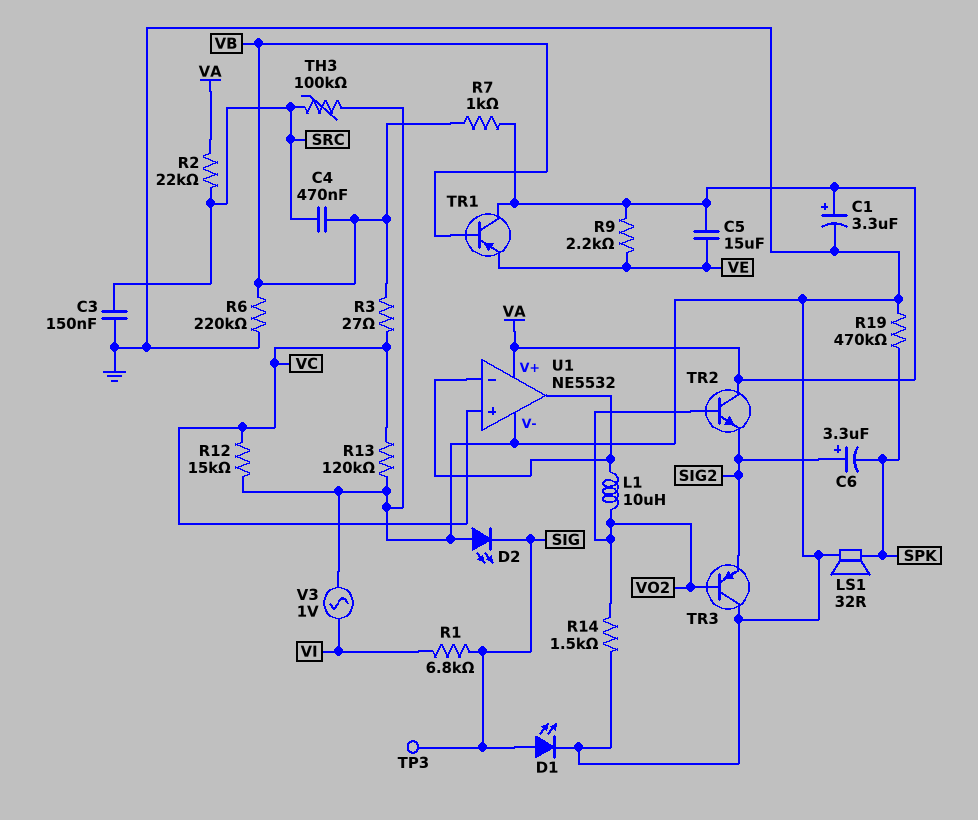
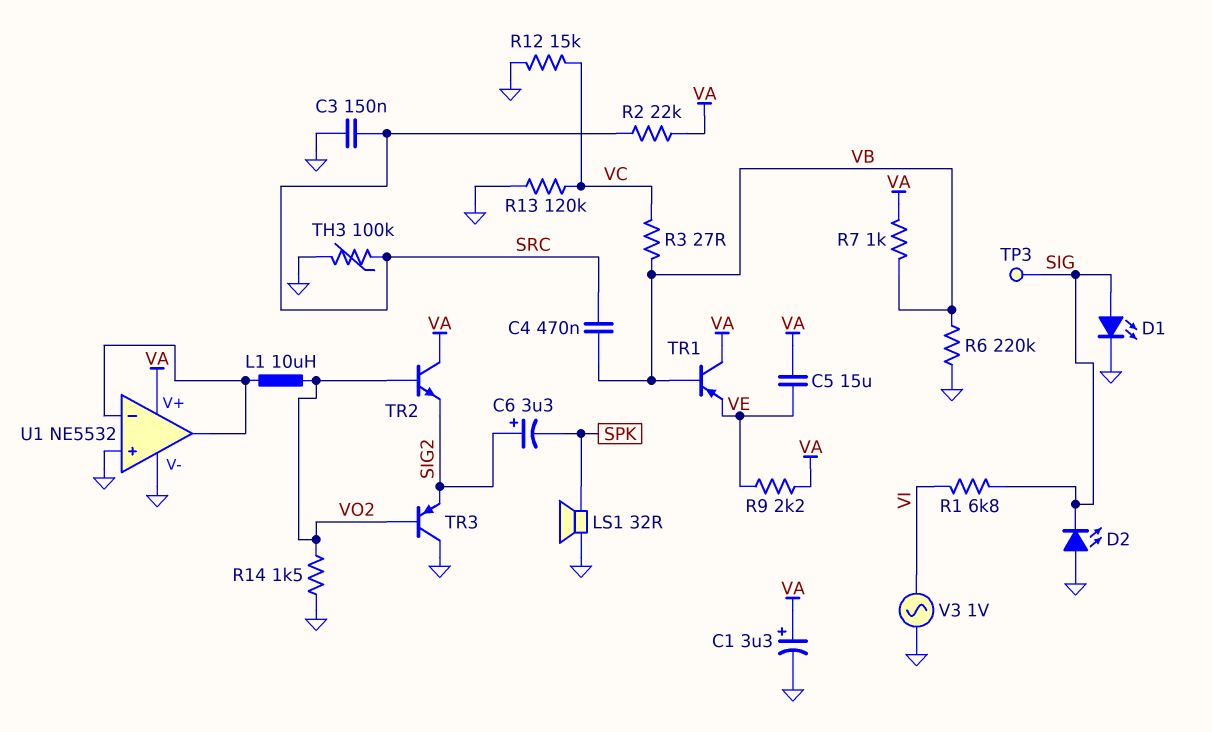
R19: 470k (GND, SPK) -> none
U1 pin in+: VC -> GND

